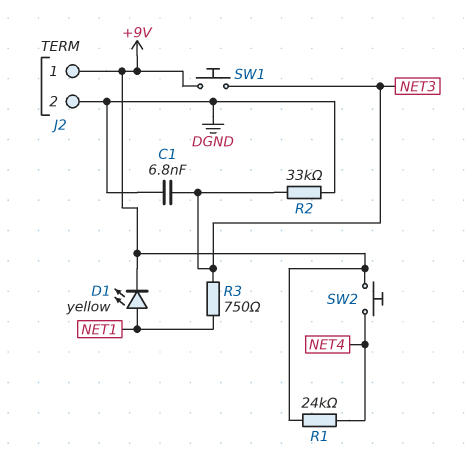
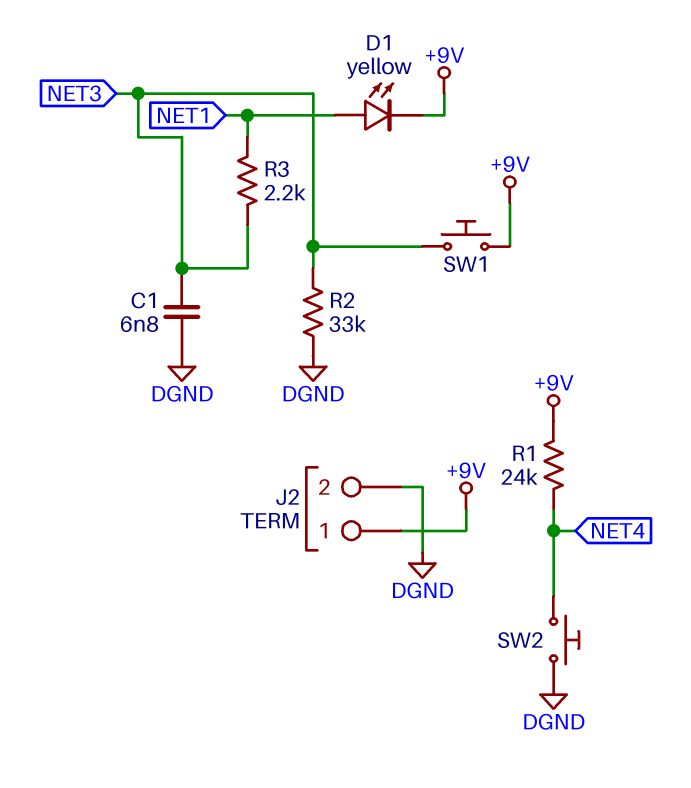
R3: 750 (NET1, NET3) -> 2.2k (NET1, NET3)
SW2: button (+9V, NET4) -> button (DGND, NET4)

